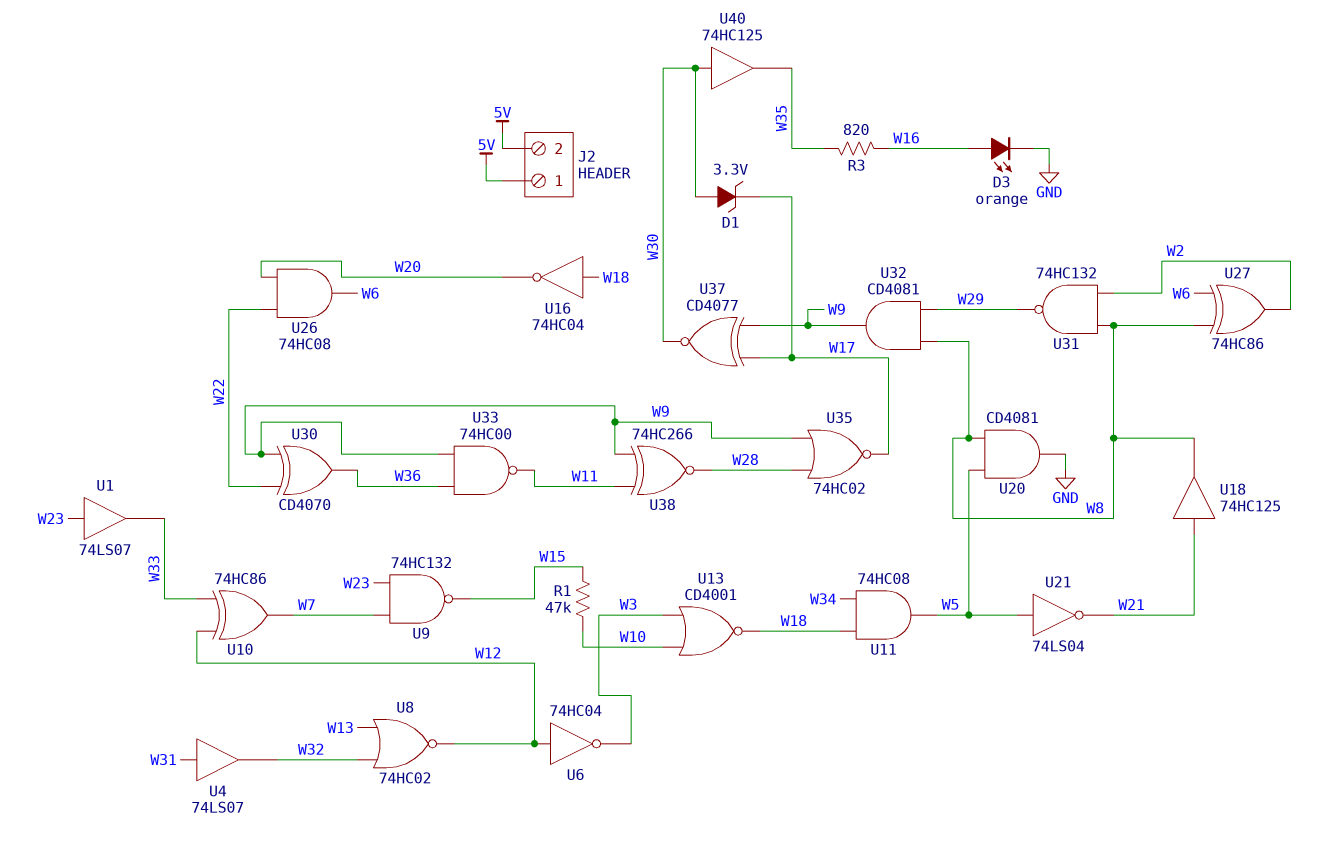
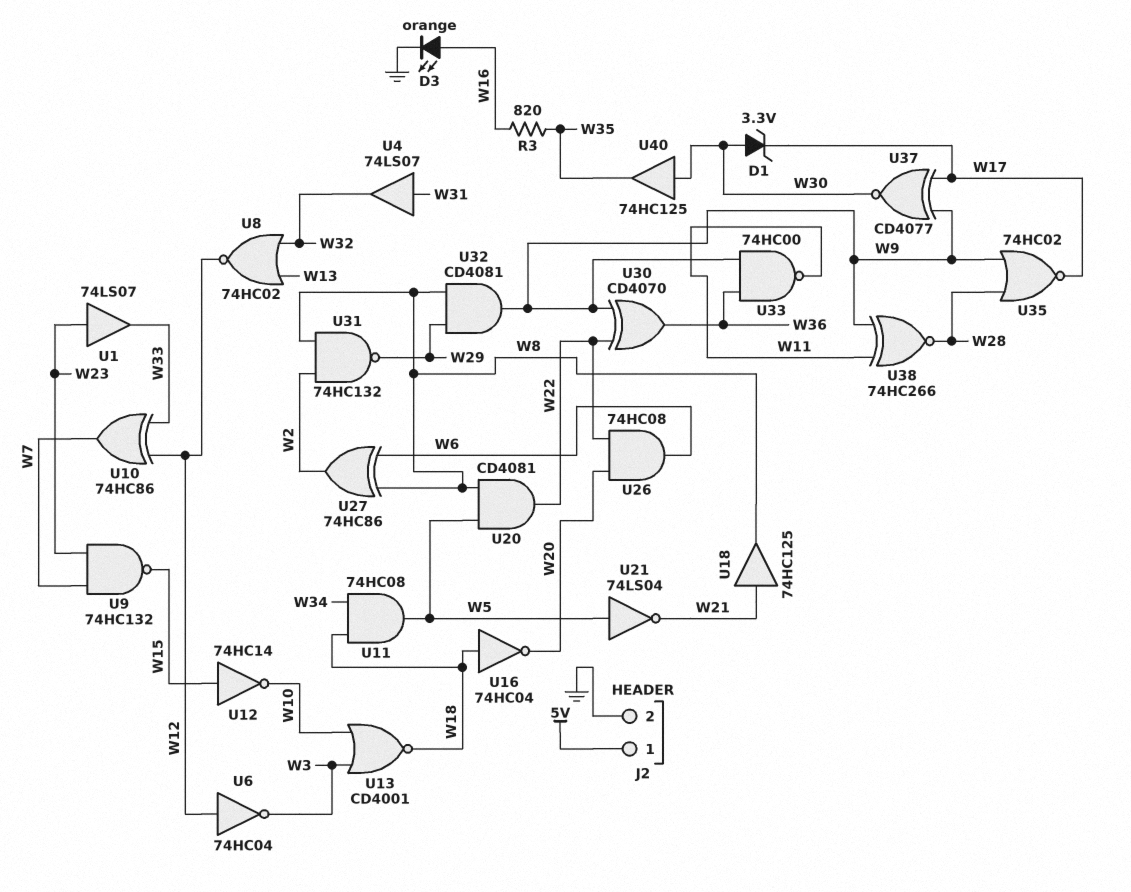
J2 pin 2: 5V -> GND
R1: 47k (W10, W15) -> none
U12: none -> NOT 74HC14 (in W15, out W10)
U20: AND CD4081 (in W5, in W8, out GND) -> AND CD4081 (in W5, in W8, out W22)

